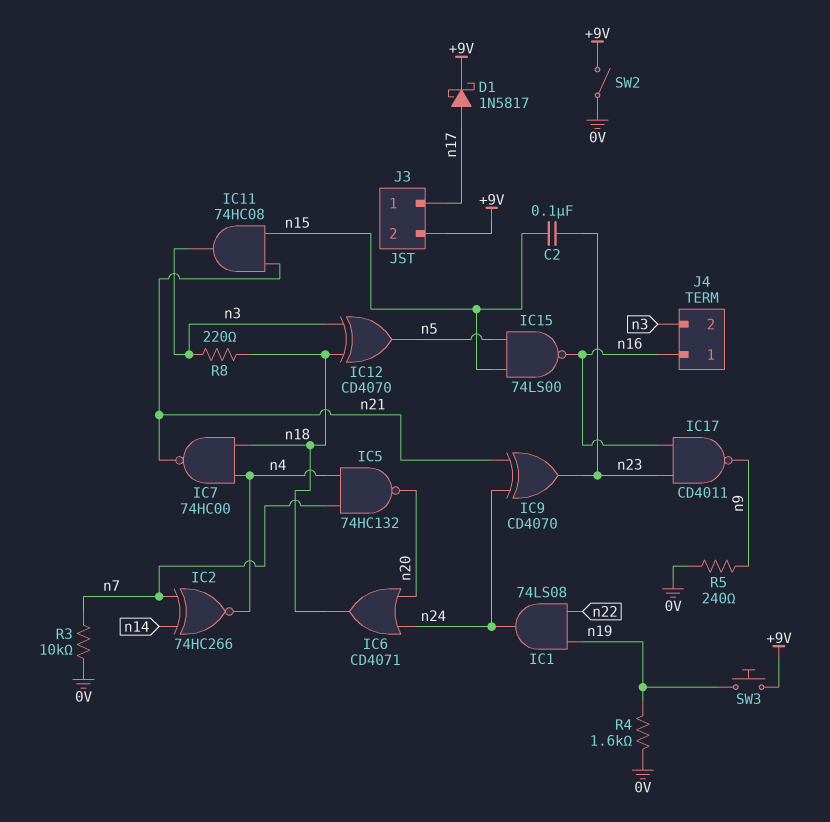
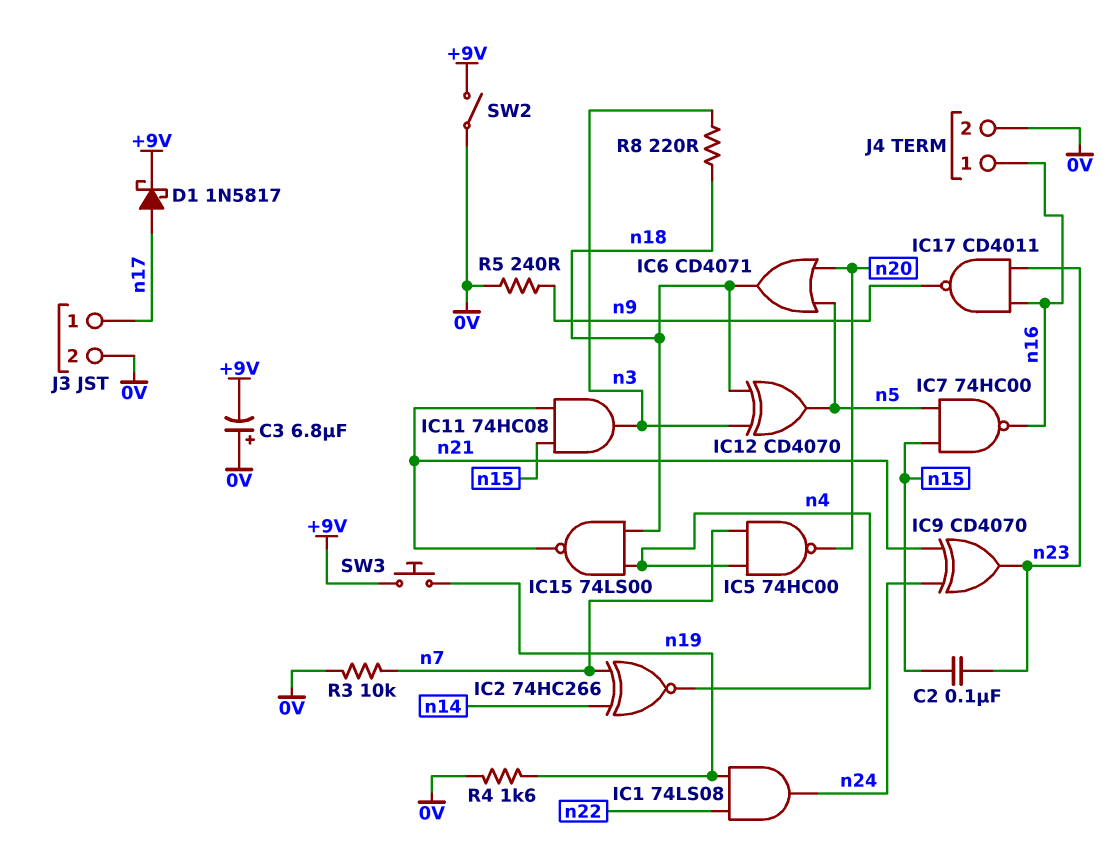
C3: none -> 6.8uF (plus 0V, minus +9V)
IC5: NAND 74HC132 (in n4, in n7, out n20) -> NAND 74HC00 (in n4, in n7, out n20)
IC6: OR CD4071 (in n20, in n24, out n18) -> OR CD4071 (in n5, in n20, out n18)
IC7: NAND 74HC00 (in n4, in n18, out n21) -> NAND 74HC00 (in n5, in n15, out n16)
IC15: NAND 74LS00 (in n5, in n15, out n16) -> NAND 74LS00 (in n4, in n18, out n21)
J3 pin 2: +9V -> 0V
J4 pin 2: n3 -> 0V

